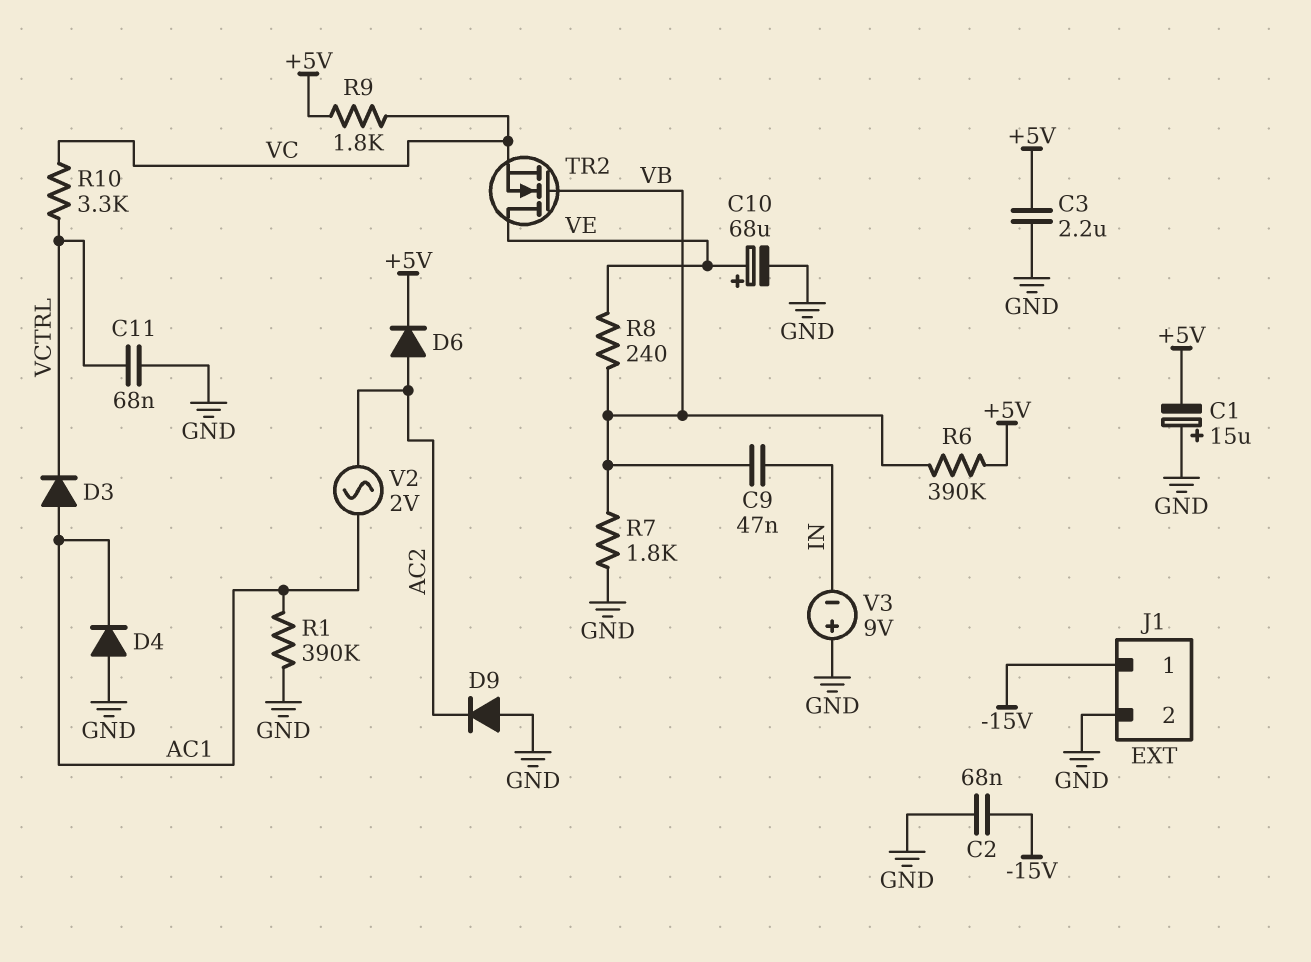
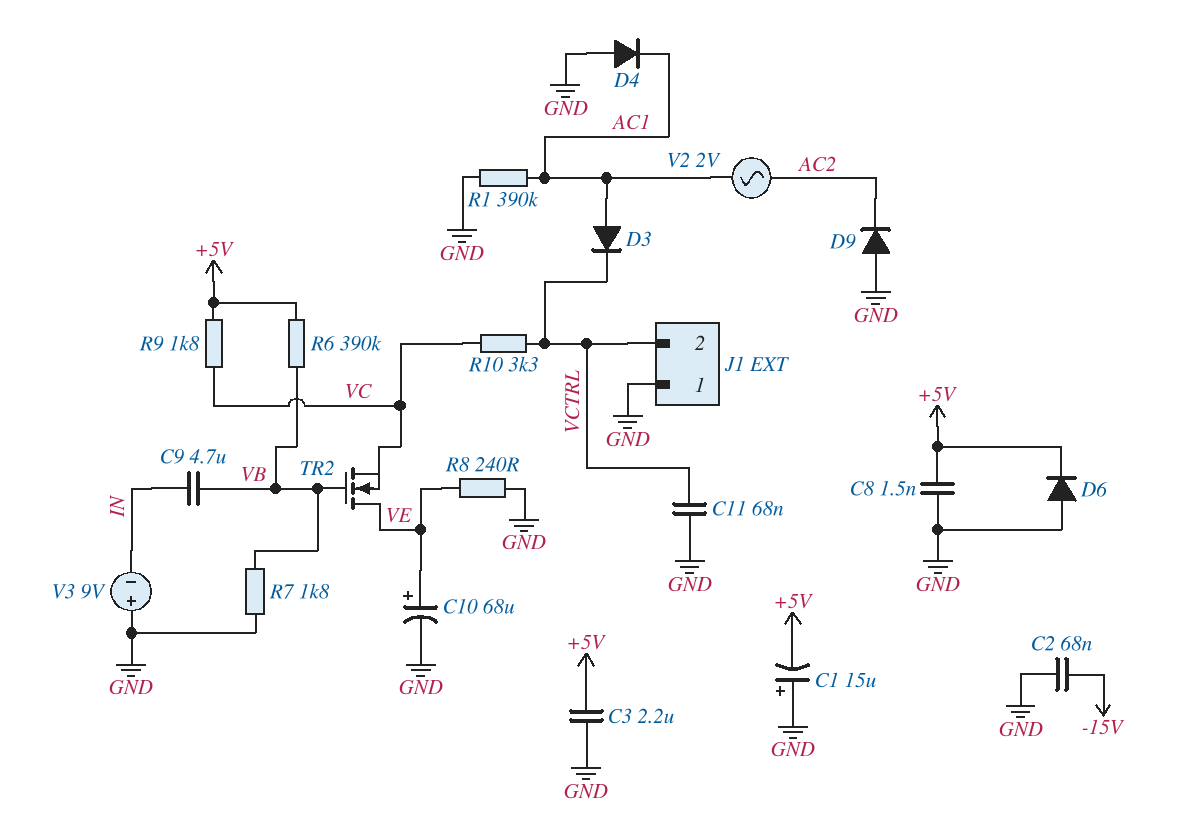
C8: none -> 1.5nF (+5V, GND)
C9: 47nF (IN, VB) -> 4.7uF (IN, VB)
D6: diode (A AC2, K +5V) -> diode (A GND, K +5V)
J1 pin 1: -15V -> GND
J1 pin 2: GND -> VCTRL
R8: 240 (VB, VE) -> 240 (GND, VE)

